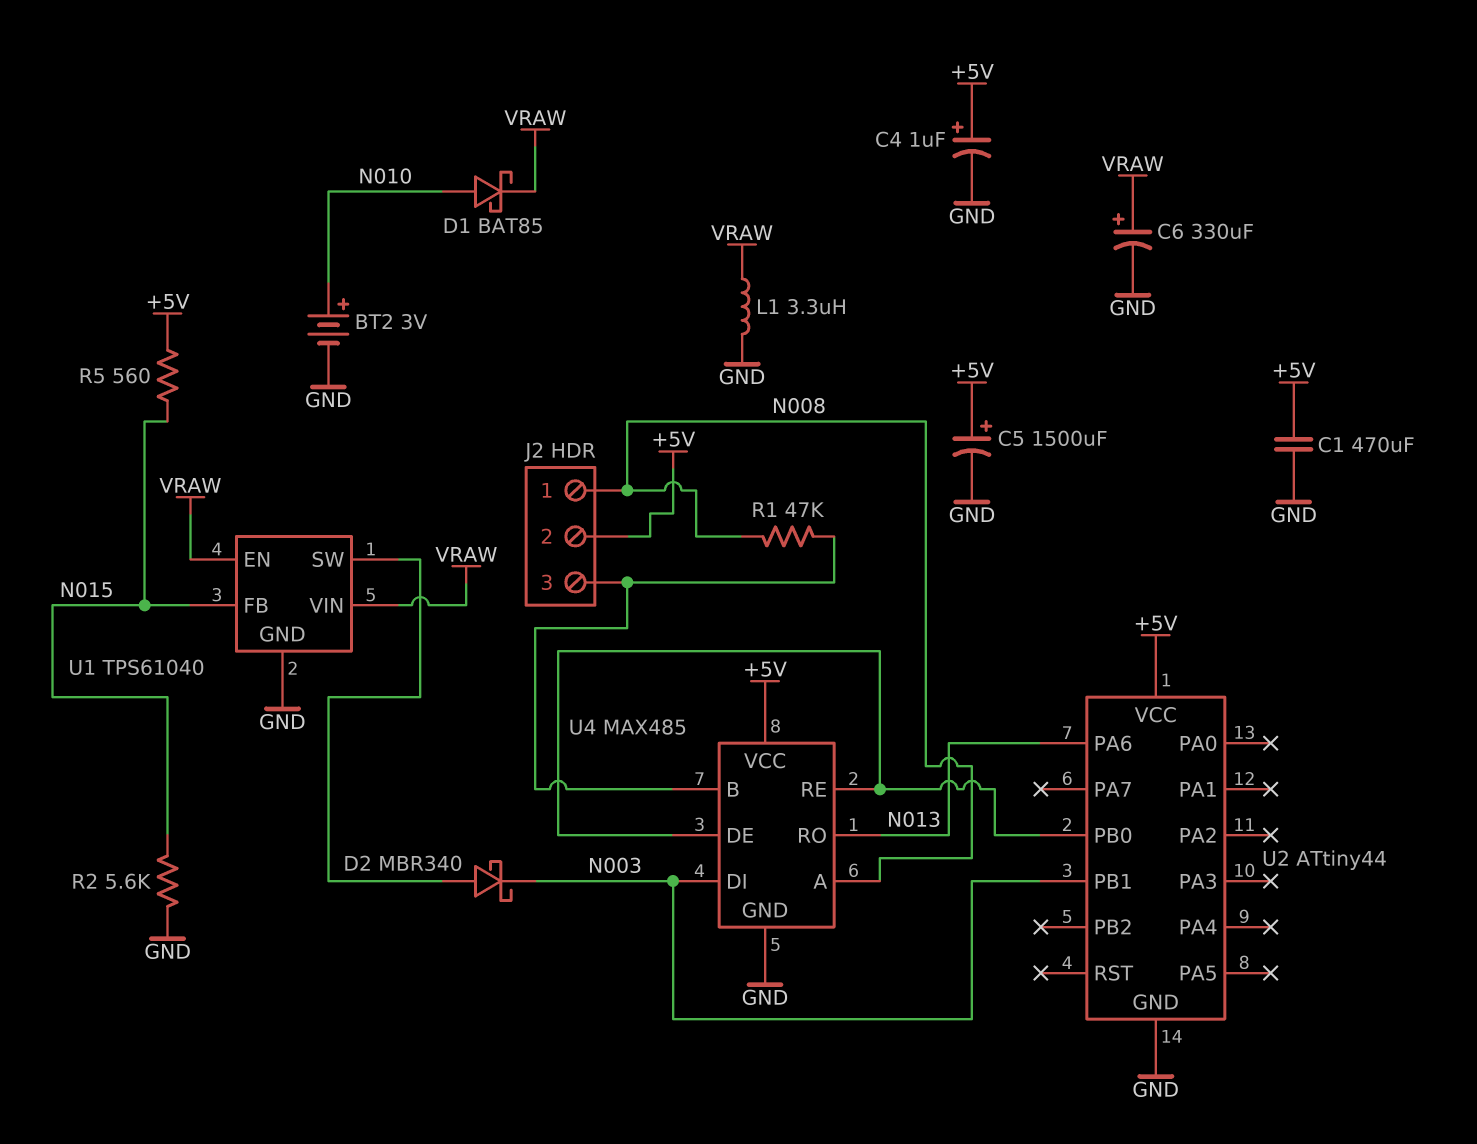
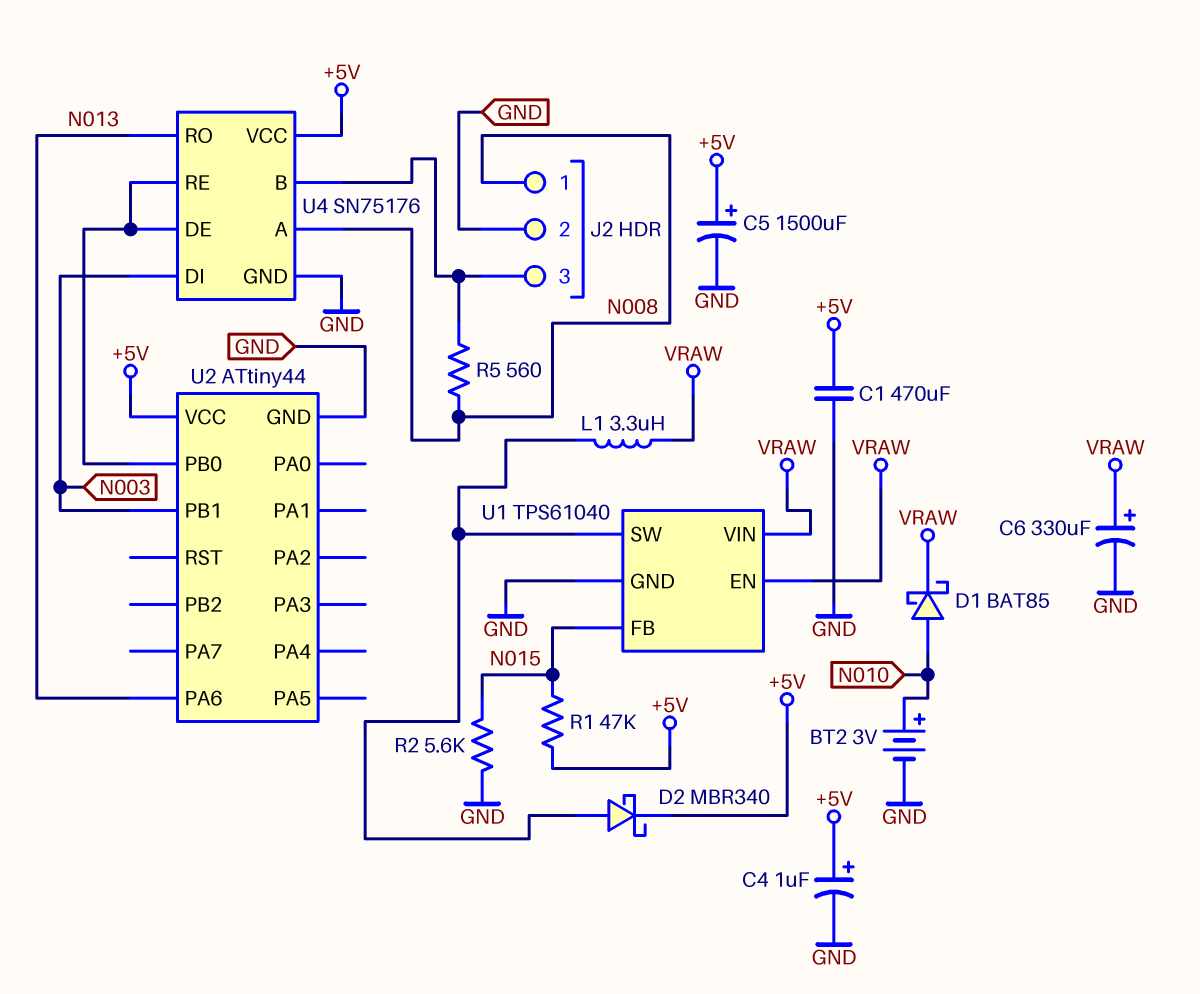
D2: schottky MBR340 (A U1/SW, K N003) -> schottky MBR340 (A U1/SW, K +5V)
J2 pin 2: +5V -> GND
L1: 3.3uH (GND, VRAW) -> 3.3uH (U1/SW, VRAW)
R1: 47k (J2/3, N008) -> 47k (+5V, N015)
R5: 560 (+5V, N015) -> 560 (J2/3, N008)
U4: MAX485 -> SN75176

